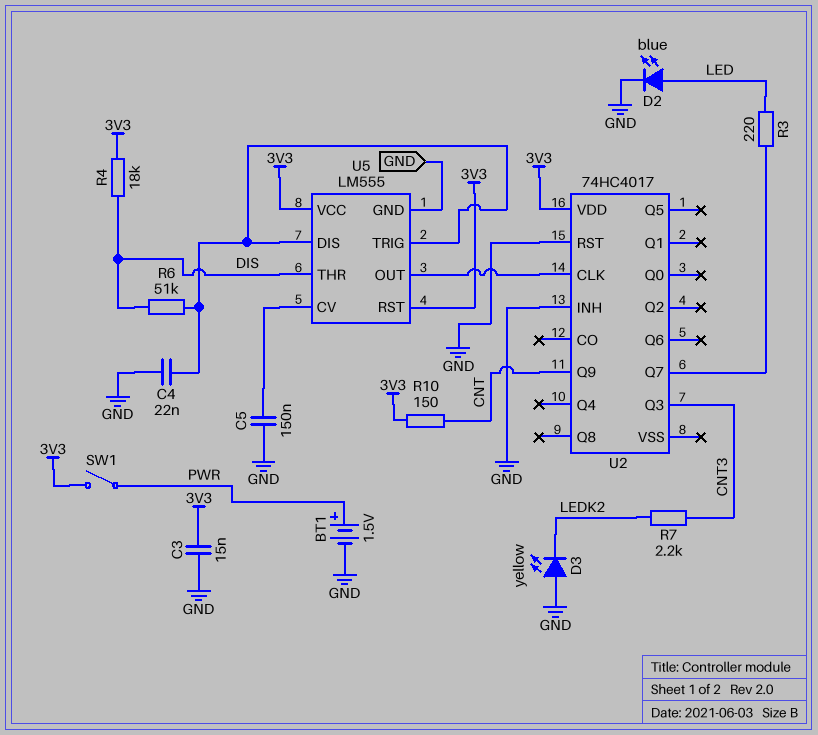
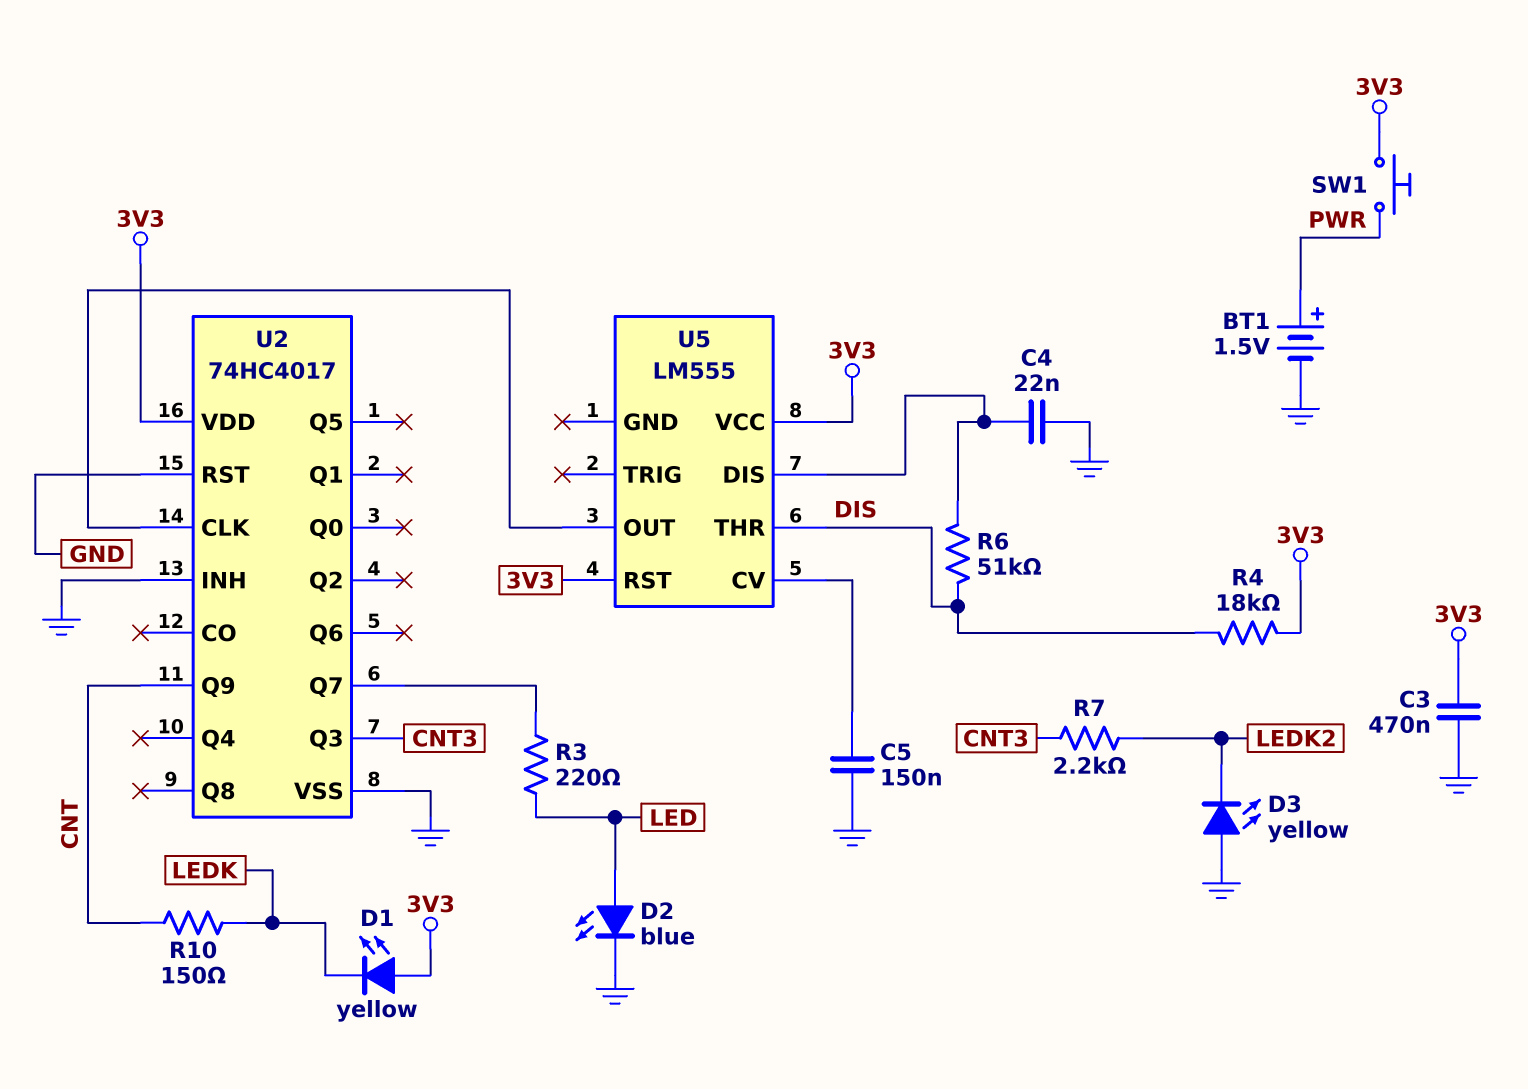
C3: 15nF (3V3, GND) -> 470nF (3V3, GND)
D1: none -> LED yellow (A 3V3, K LEDK)
R10: 150 (3V3, CNT) -> 150 (CNT, LEDK)
SW1: switch (3V3, PWR) -> button (3V3, PWR)
U2 pin VSS: none -> GND
U5 pin GND: GND -> none
U5 pin TRIG: U5/DIS -> none

